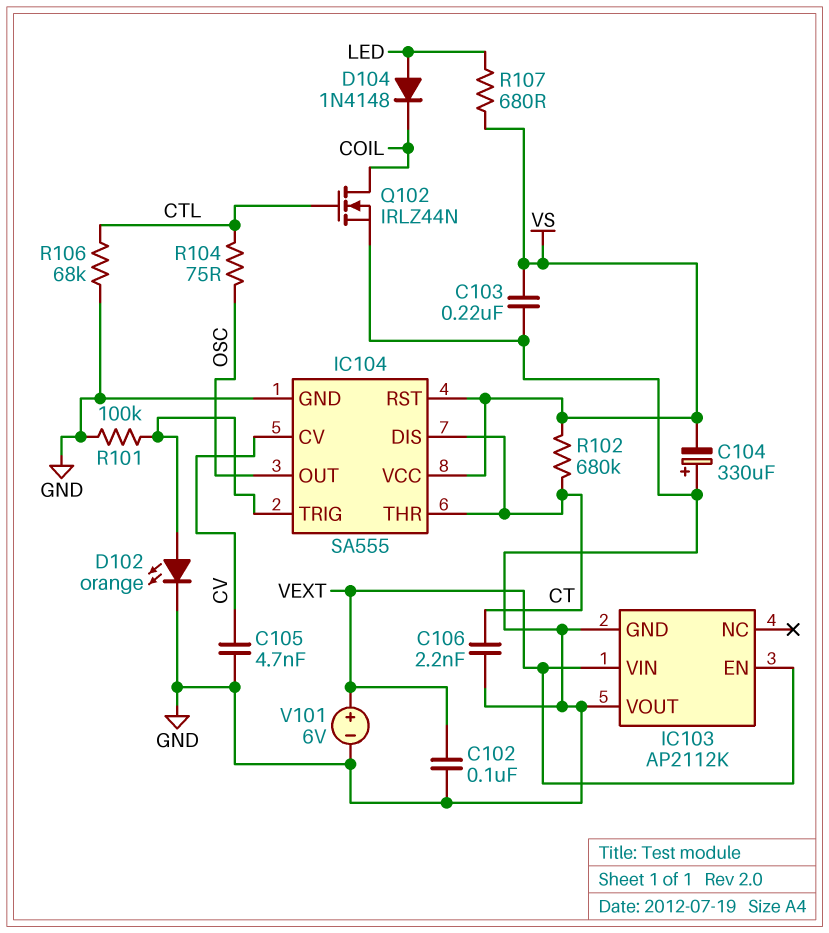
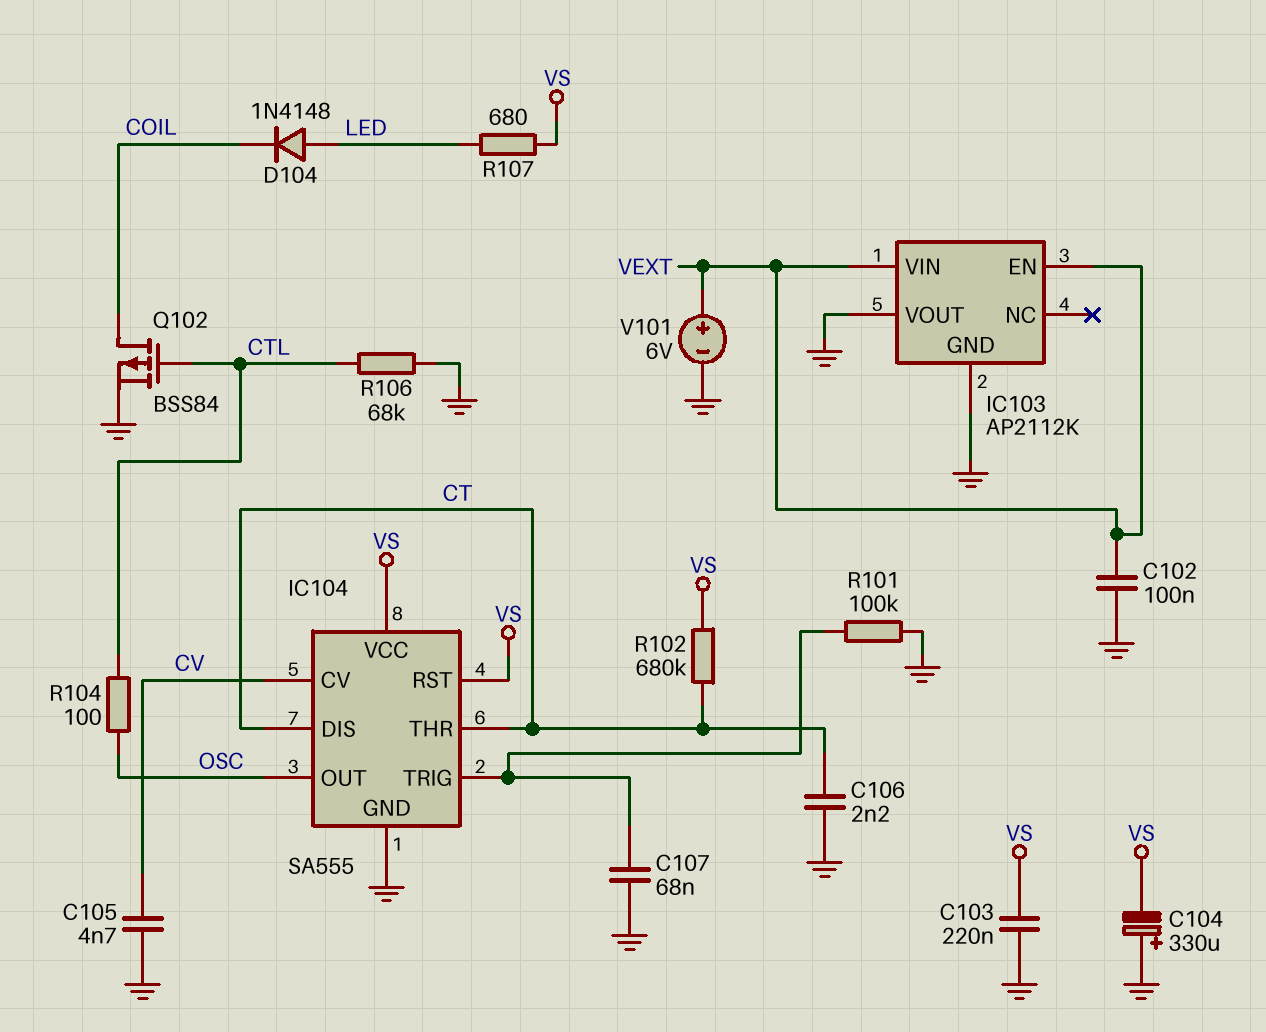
C107: none -> 68nF (GND, IC104/TRIG)
D102: LED orange (A IC104/TRIG, K GND) -> none
Q102: NMOS IRLZ44N (G CTL, D COIL, S GND) -> PMOS BSS84 (G CTL, D COIL, S GND)
R104: 75 (CTL, OSC) -> 100 (CTL, OSC)

